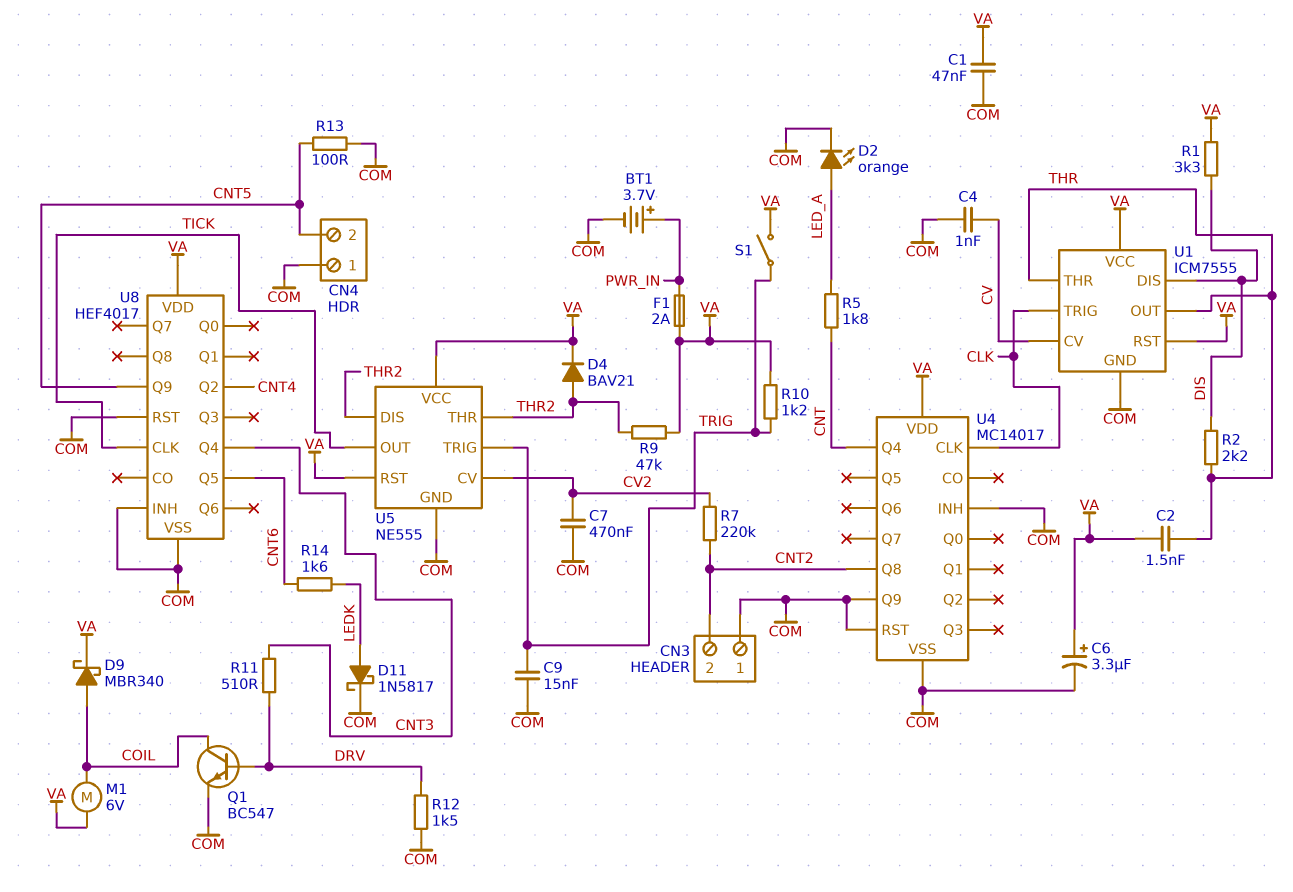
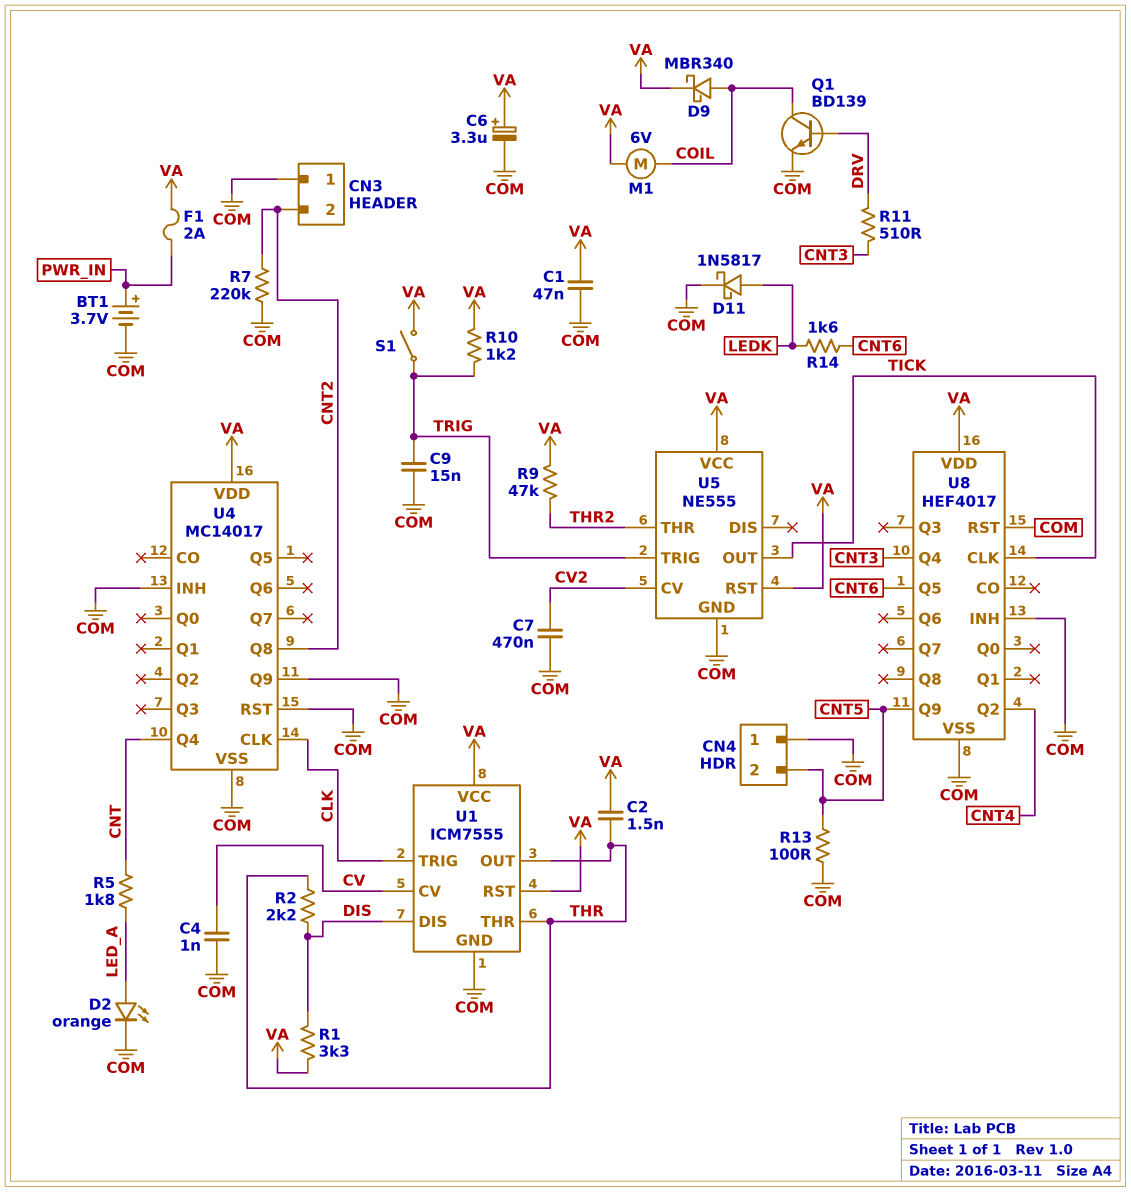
D4: diode BAV21 (A THR2, K VA) -> none
Q1: NPN BC547 (B DRV, C COIL, E COM) -> NPN BD139 (B DRV, C COIL, E COM)
R7: 220k (CNT2, CV2) -> 220k (CNT2, COM)
R12: 1.5k (COM, DRV) -> none
U5 pin DIS: THR2 -> none

